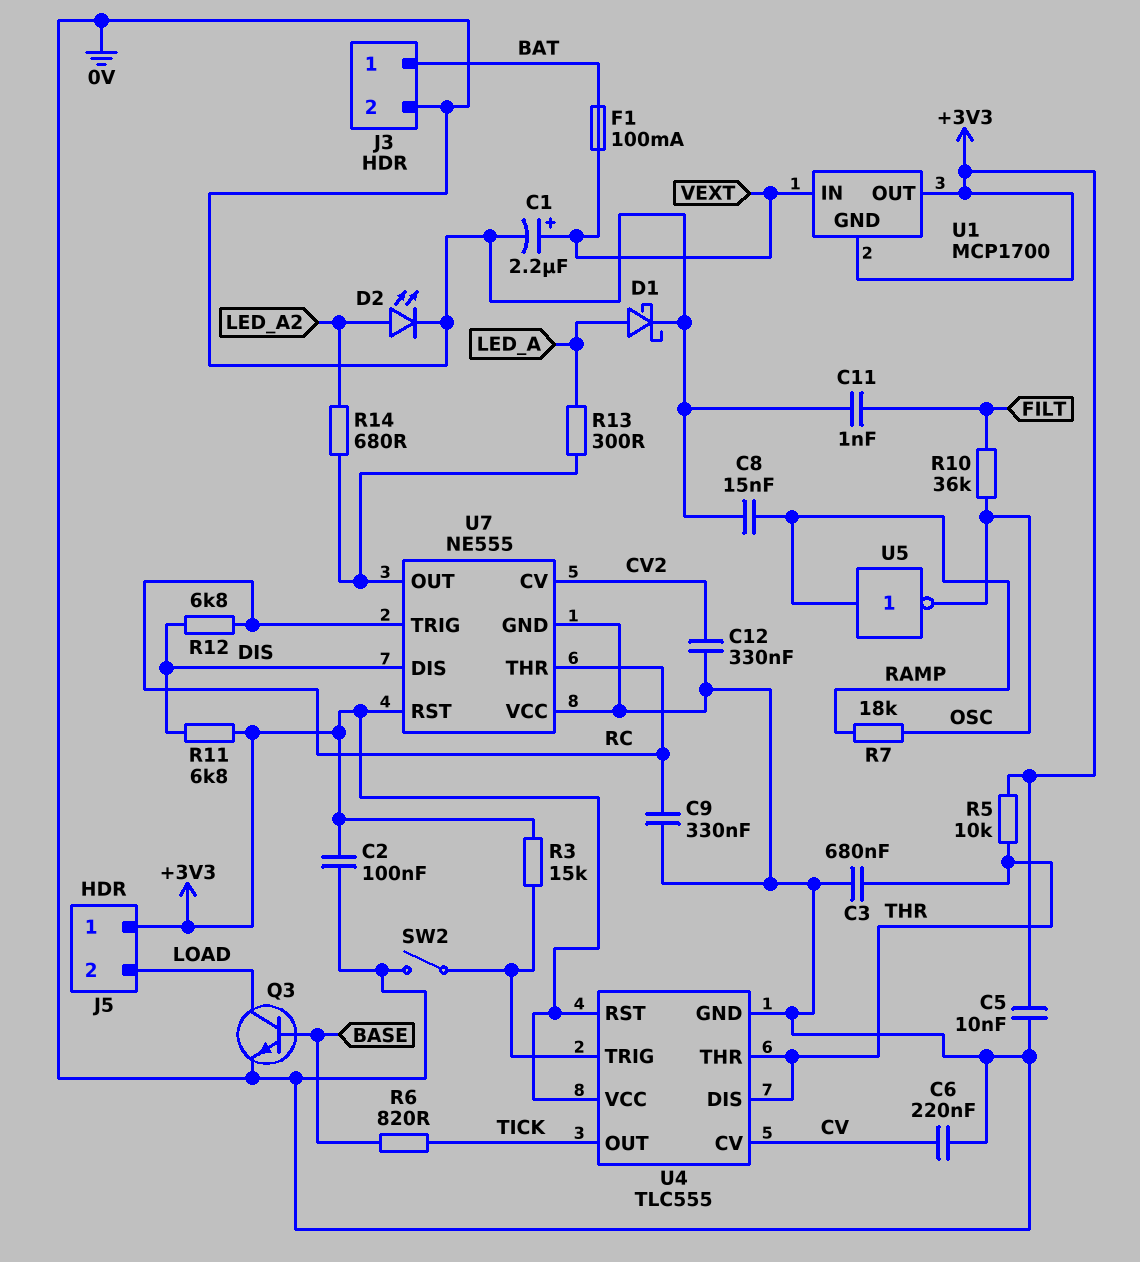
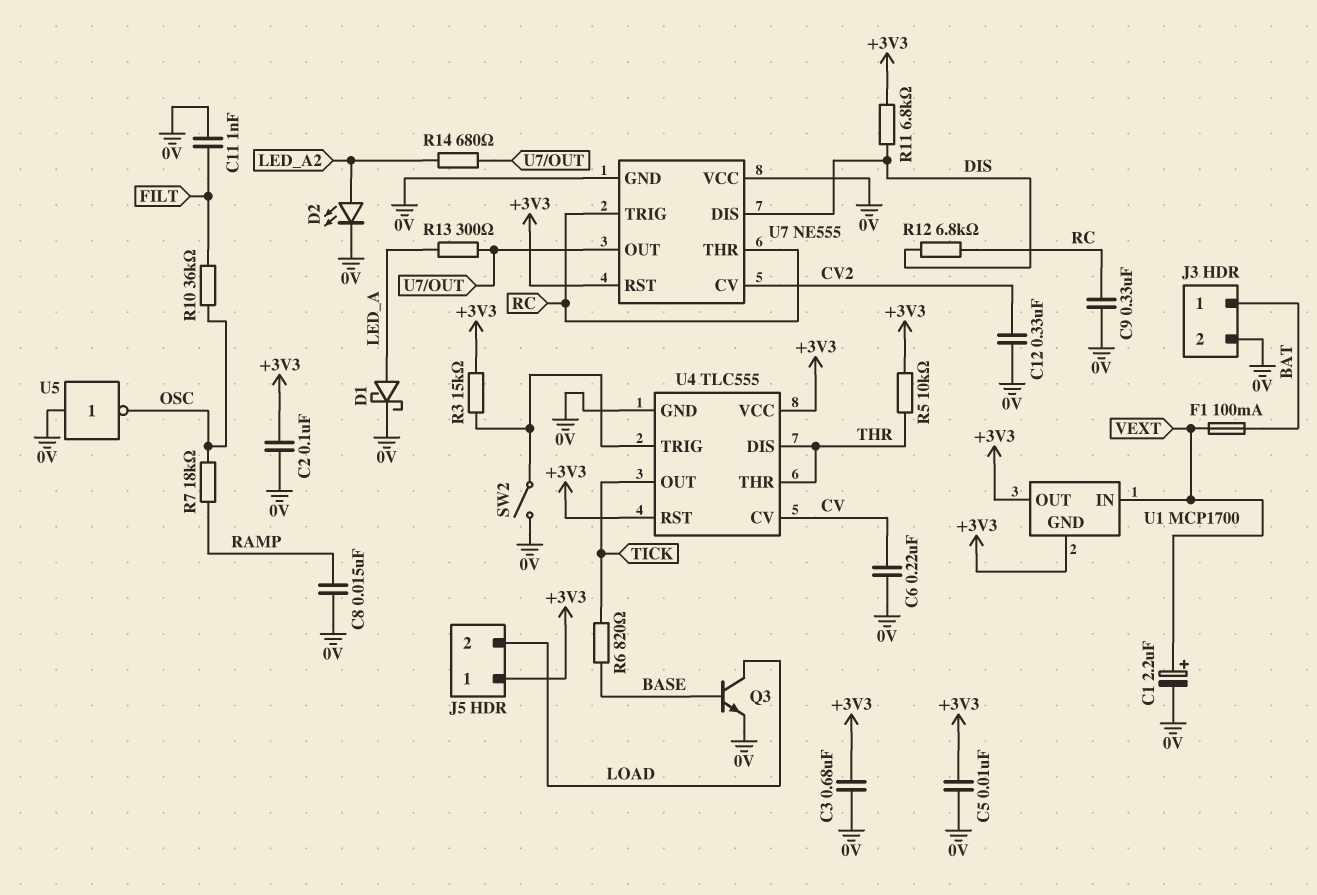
C3: 680nF (0V, THR) -> 680nF (+3V3, 0V)
U5: NOT (in RAMP, out OSC) -> NOT (in 0V, out OSC)

